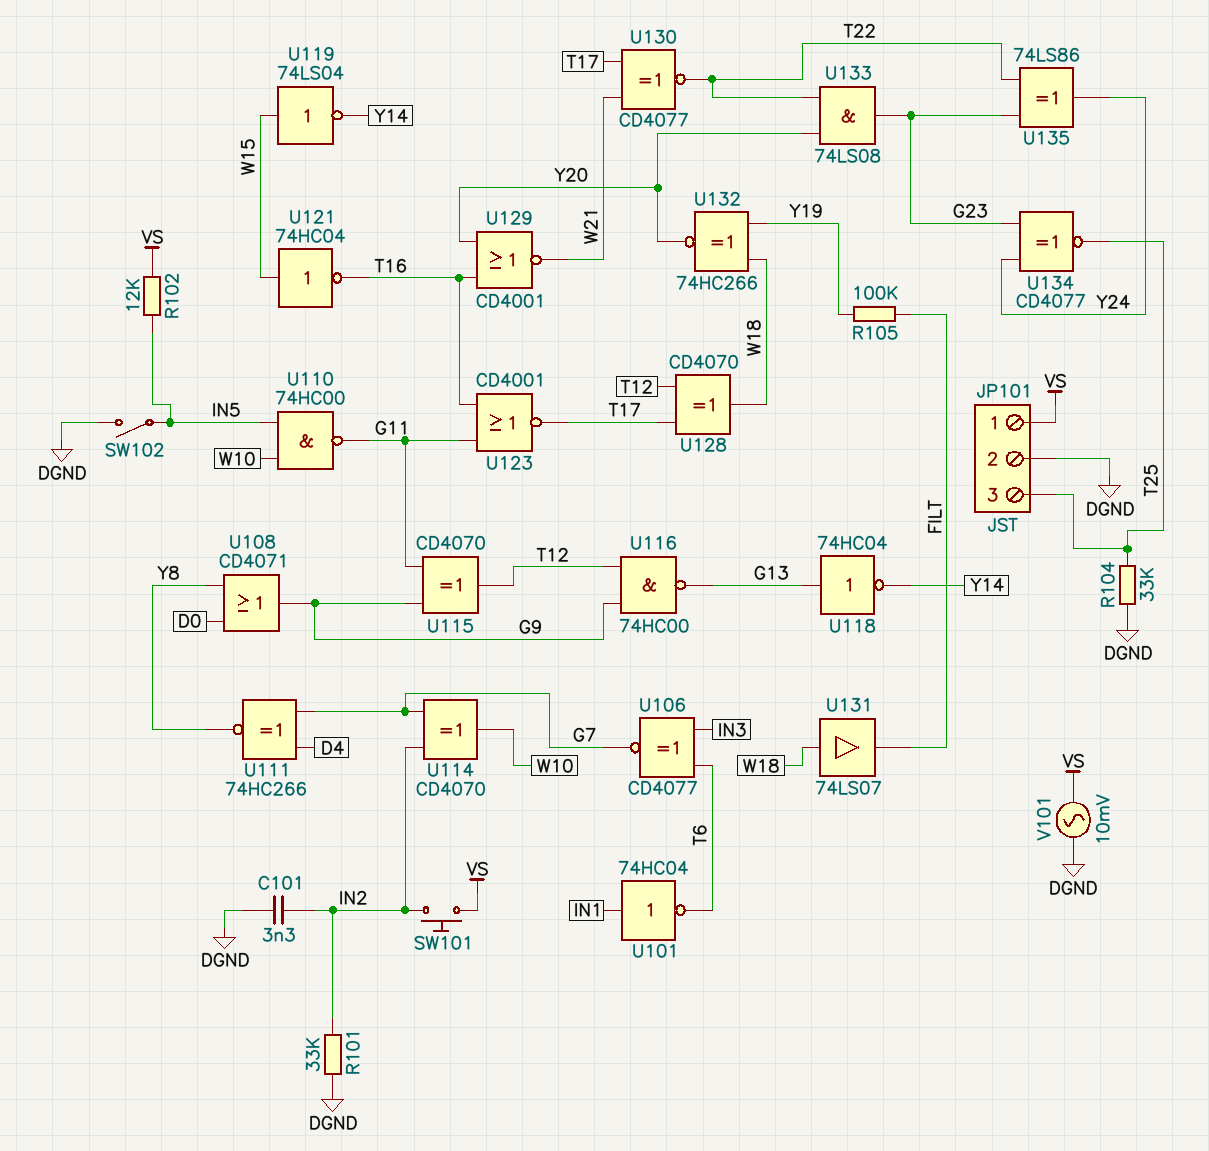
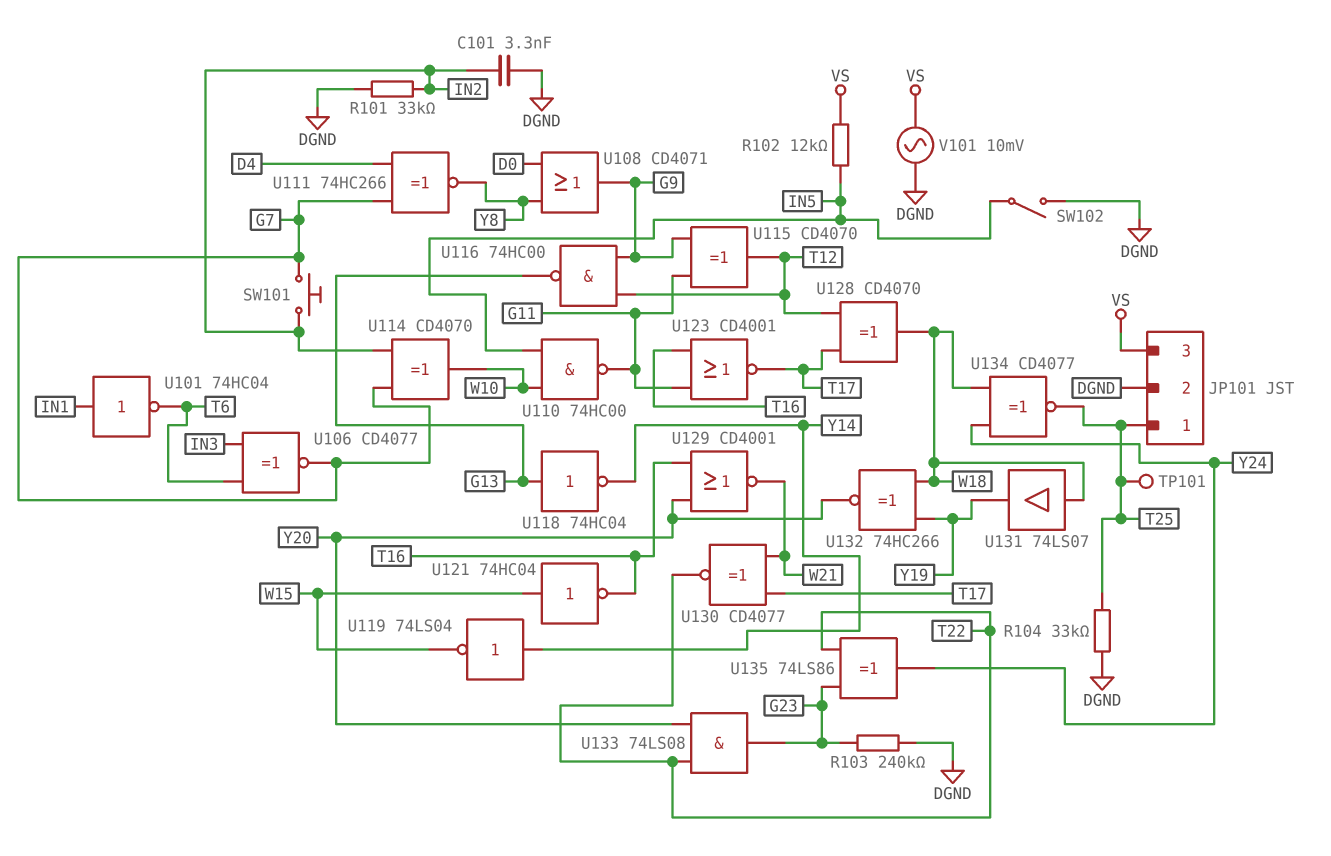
JP101 pin 1: VS -> T25
JP101 pin 3: T25 -> VS
R103: none -> 240k (DGND, G23)
R105: 100k (FILT, Y19) -> none
SW101: button (IN2, VS) -> button (G7, IN2)
TP101: none -> test point (T25)
U119: NOT 74LS04 (in W15, out Y14) -> NOT 74LS04 (in Y14, out W15)
U131: buffer 74LS07 (in W18, out FILT) -> buffer 74LS07 (in W18, out Y19)
U134: XNOR CD4077 (in G23, in Y24, out T25) -> XNOR CD4077 (in W18, in Y24, out T25)

